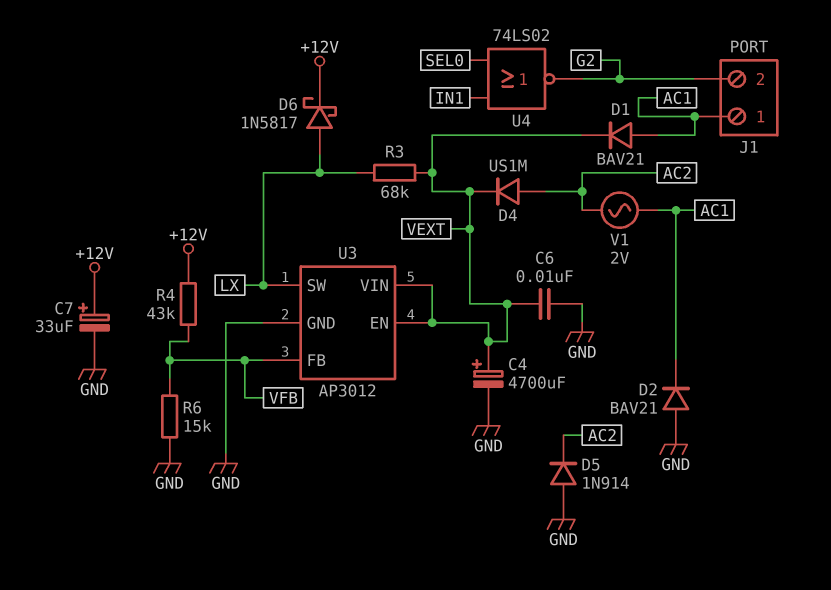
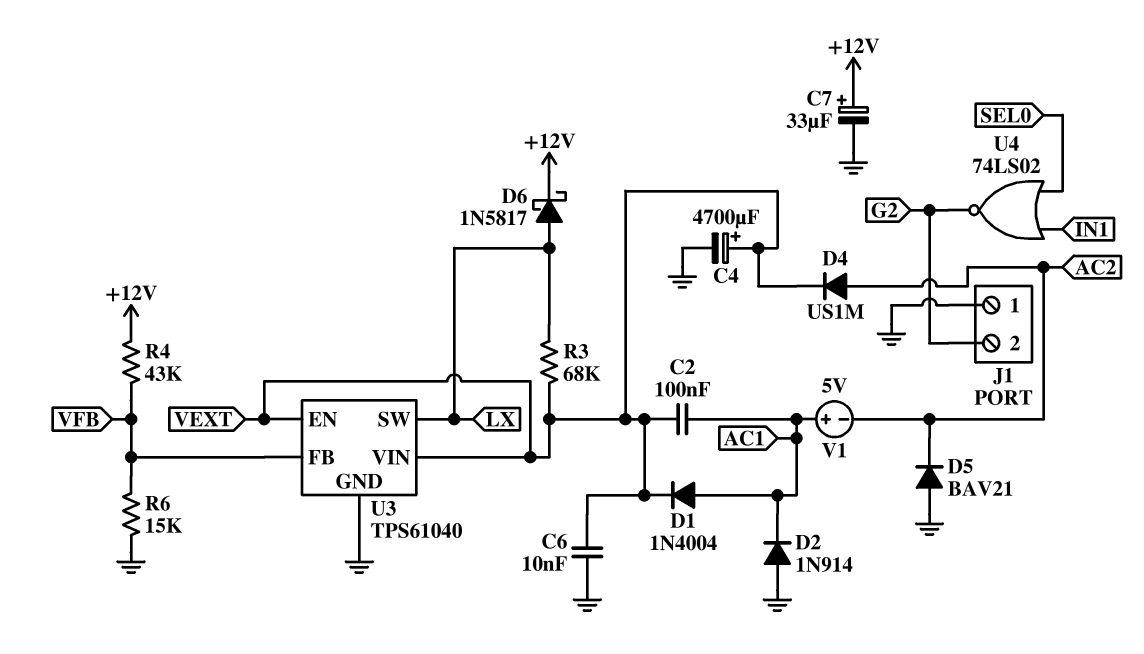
C2: none -> 100nF (AC1, VEXT)
D1: diode BAV21 (A AC1, K VEXT) -> diode 1N4004 (A AC1, K VEXT)
D2: diode BAV21 (A GND, K AC1) -> diode 1N914 (A GND, K AC1)
D5: diode 1N914 (A GND, K AC2) -> diode BAV21 (A GND, K AC2)
J1 pin 1: AC1 -> GND
U3: AP3012 -> TPS61040
V1: AC 2V (AC1, AC2) -> 5V (plus AC1, minus AC2)

